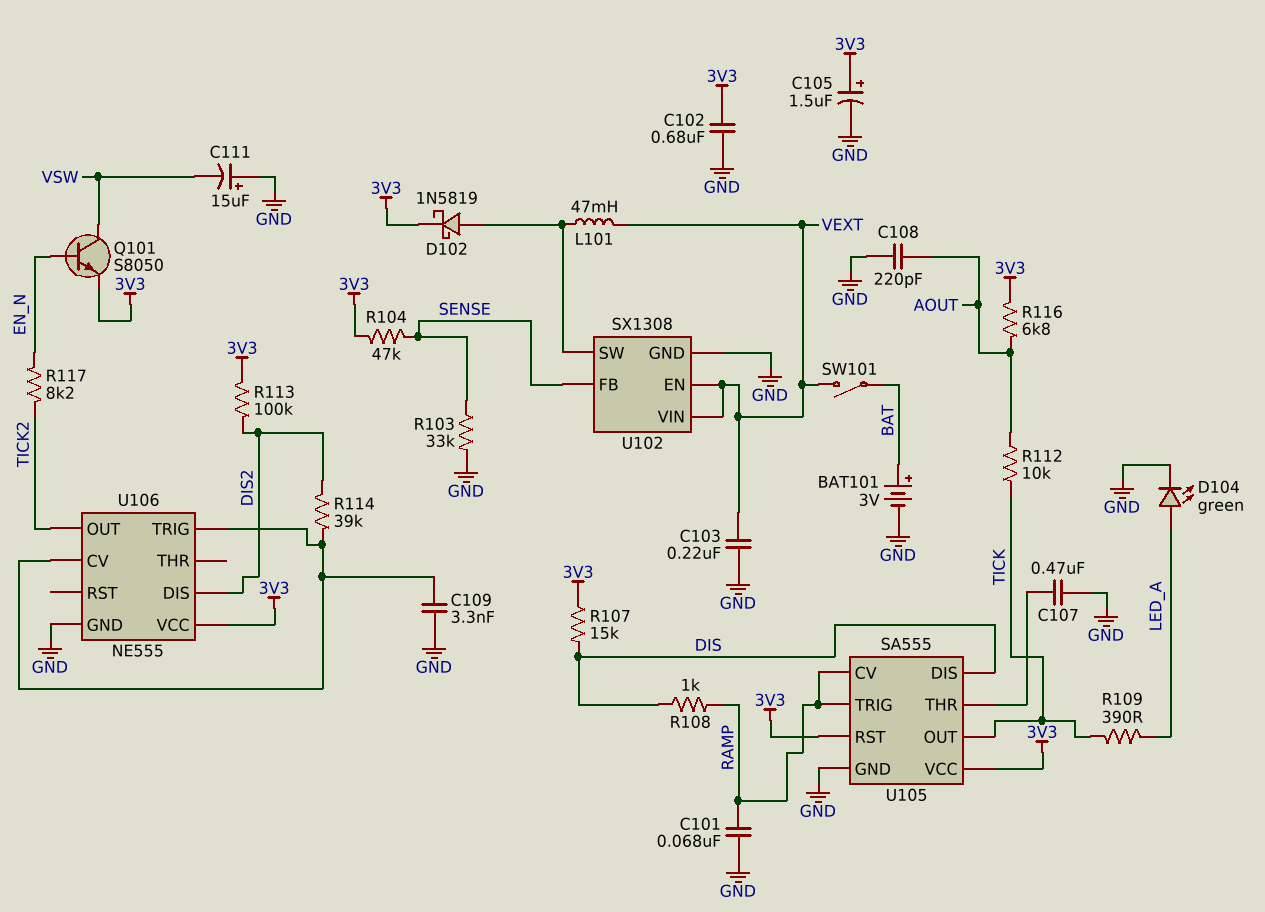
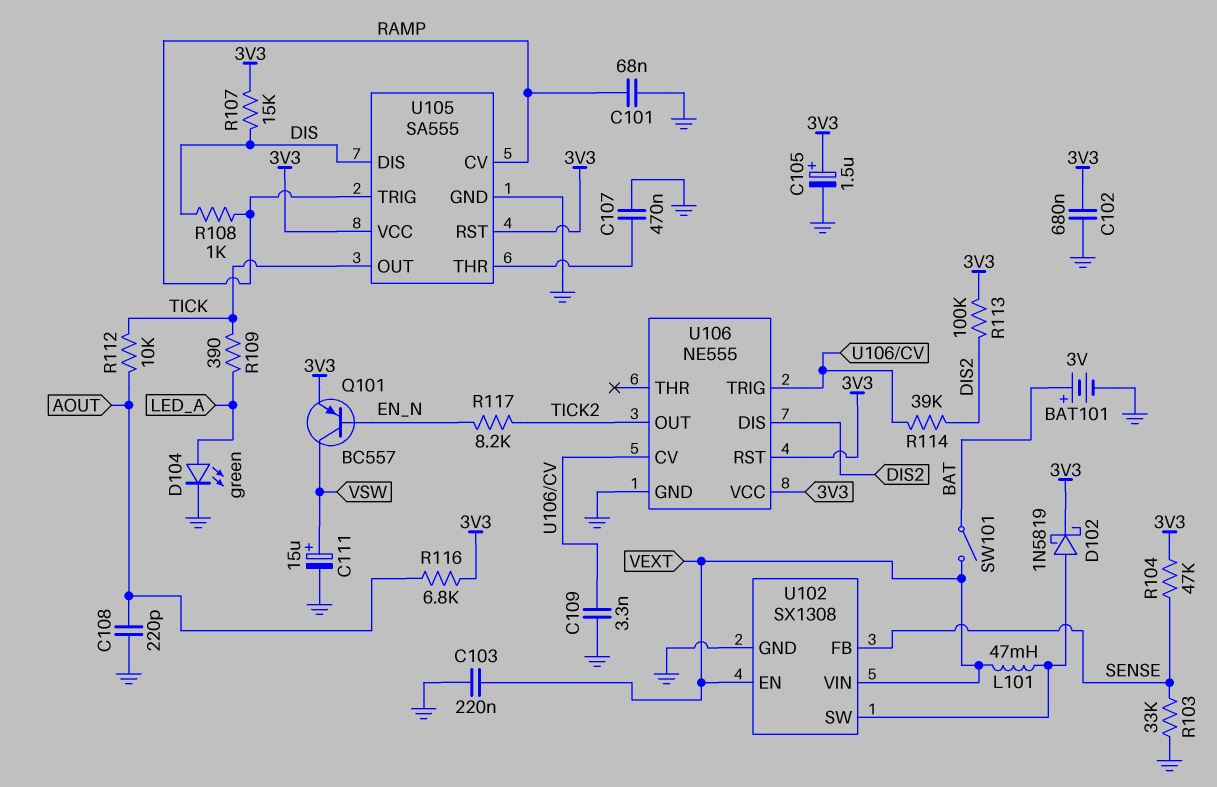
C111: 15uF (plus GND, minus VSW) -> 15uF (plus VSW, minus GND)
Q101: NPN S8050 (B EN_N, C VSW, E 3V3) -> PNP BC557 (B EN_N, C VSW, E 3V3)
U106 pin RST: none -> 3V3

